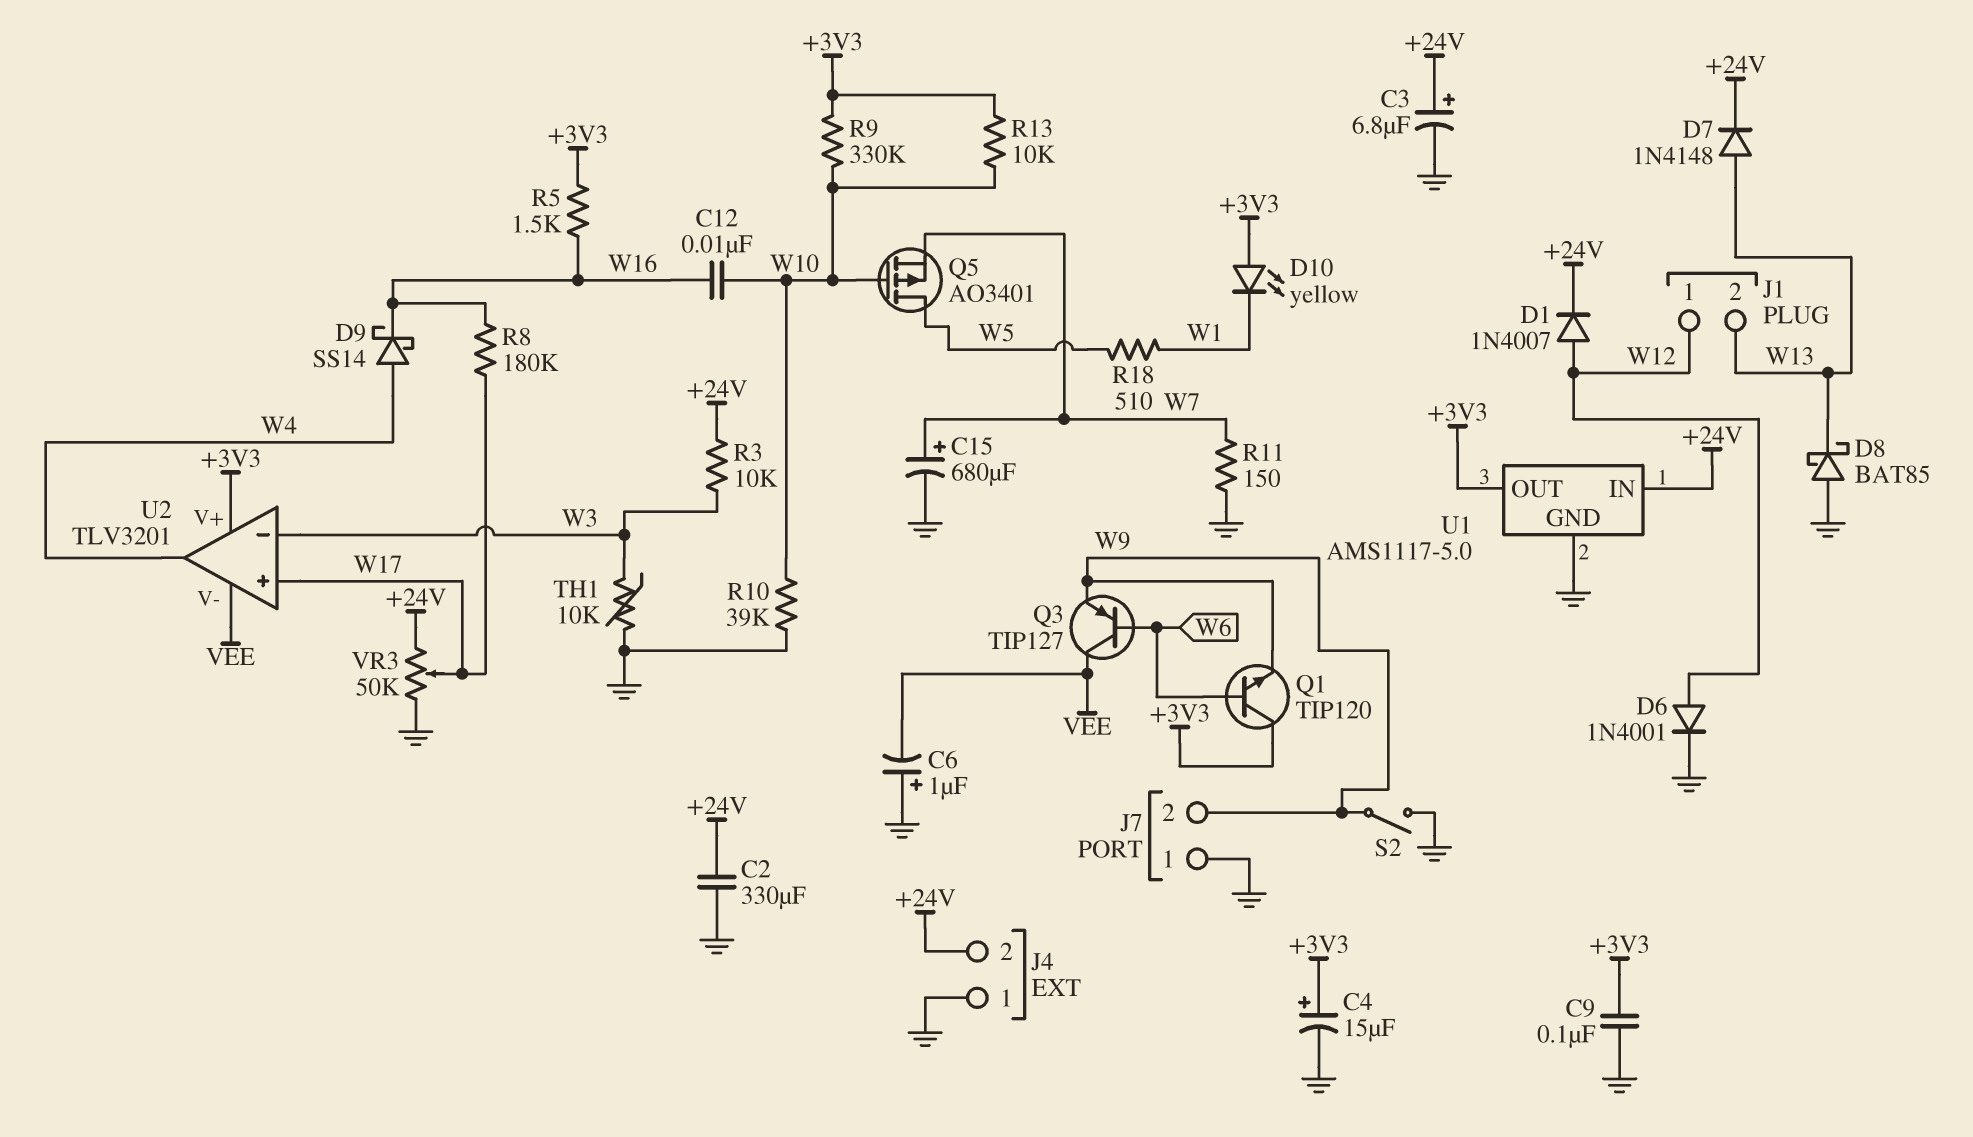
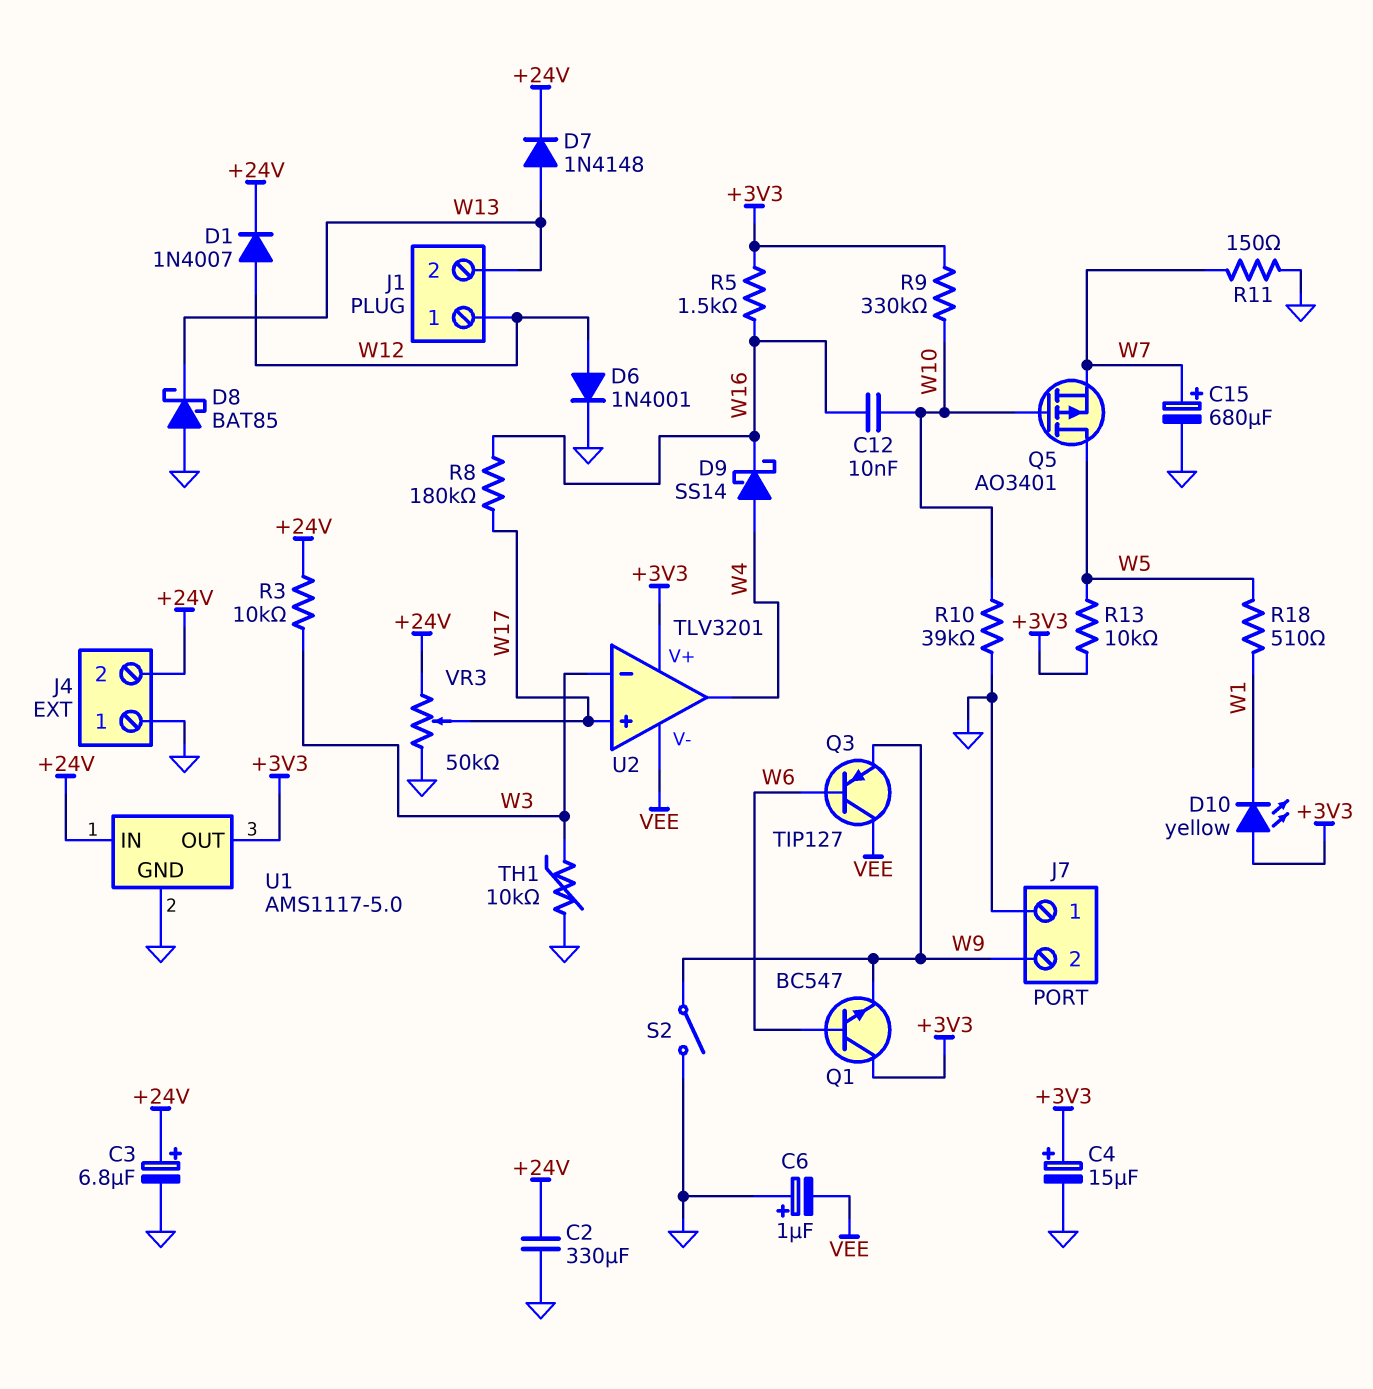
C9: 100nF (+3V3, GND) -> none
Q1: NPN TIP120 (B W6, C +3V3, E W9) -> NPN BC547 (B W6, C +3V3, E W9)
R13: 10k (+3V3, W10) -> 10k (+3V3, W5)

